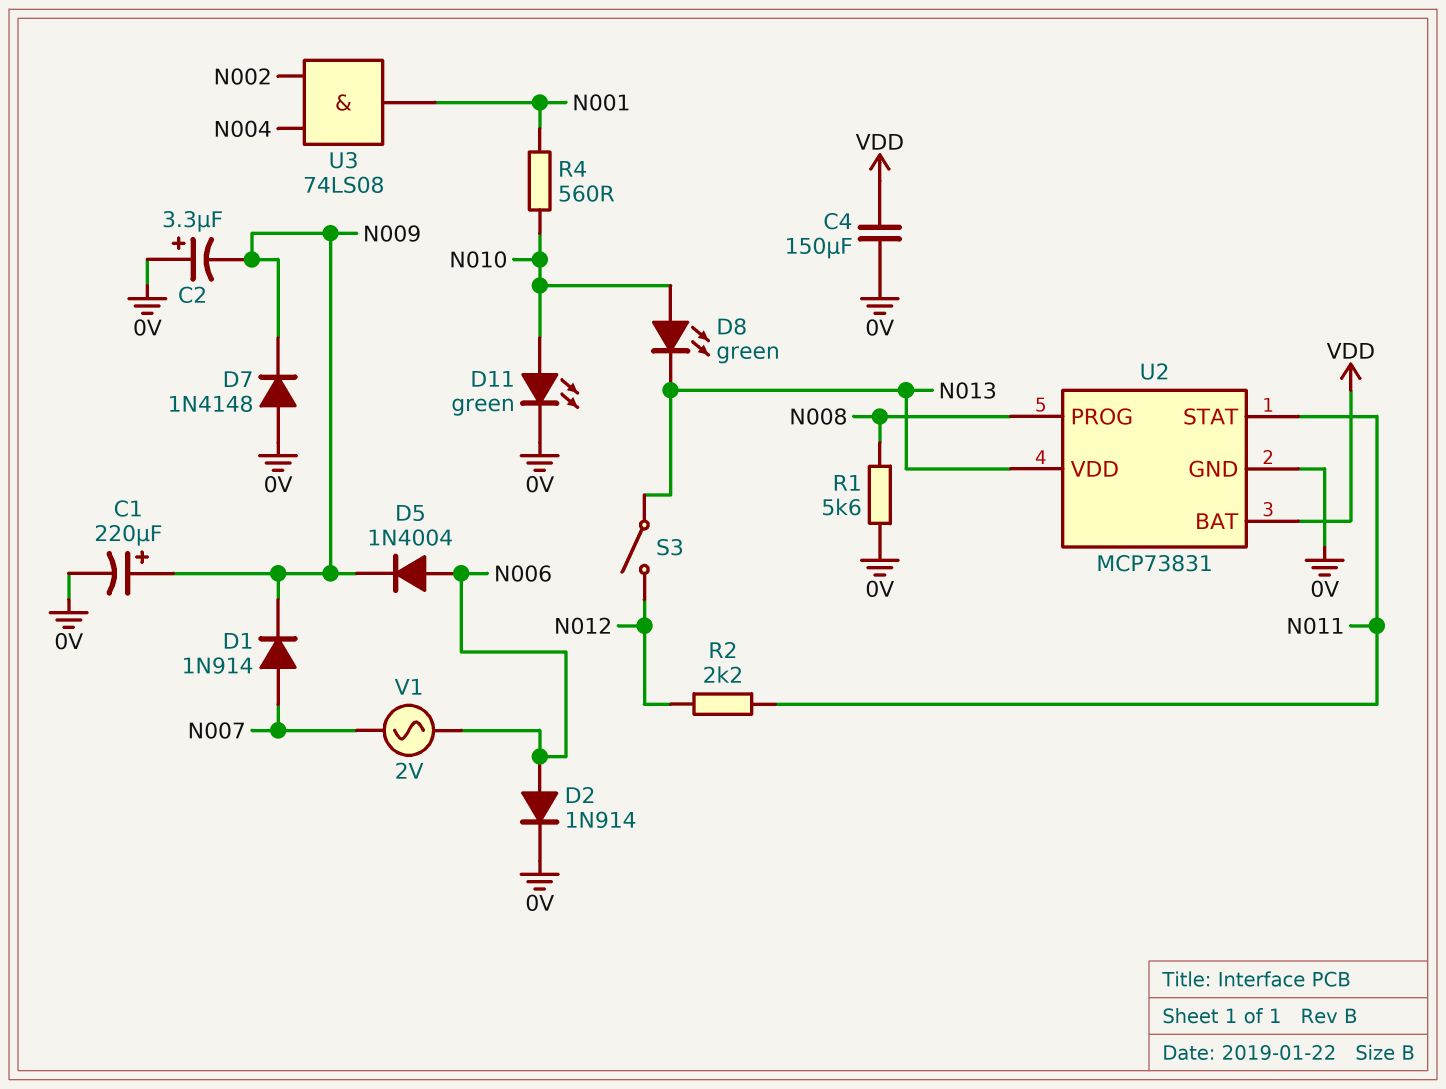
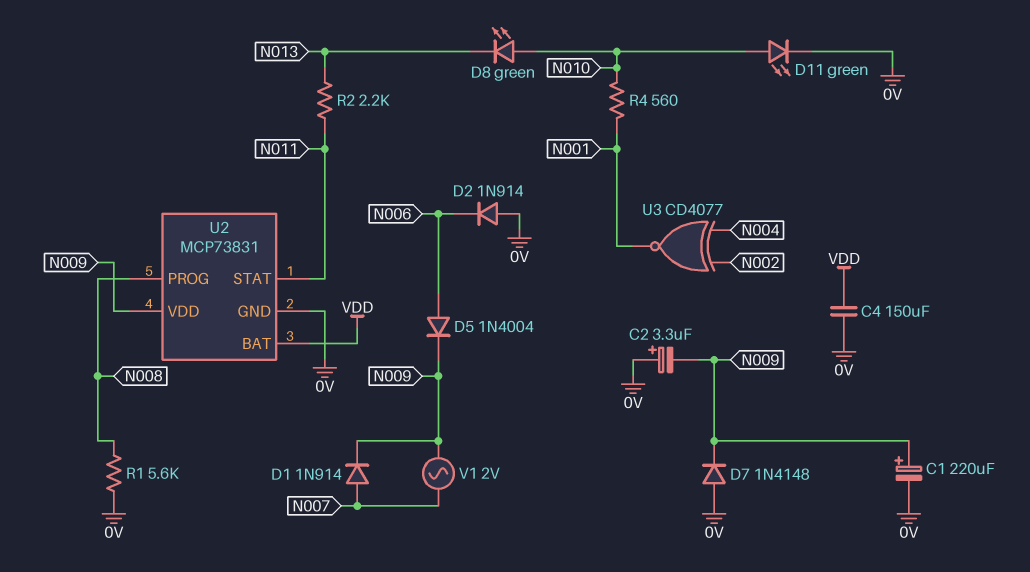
D2: diode 1N914 (A N006, K 0V) -> diode 1N914 (A 0V, K N006)
R2: 2.2k (N011, N012) -> 2.2k (N011, N013)
S3: switch (N012, N013) -> none
U2 pin VDD: N013 -> N009
U3: AND 74LS08 (in N002, in N004, out N001) -> XNOR CD4077 (in N002, in N004, out N001)
V1: AC 2V (N006, N007) -> AC 2V (N007, N009)

